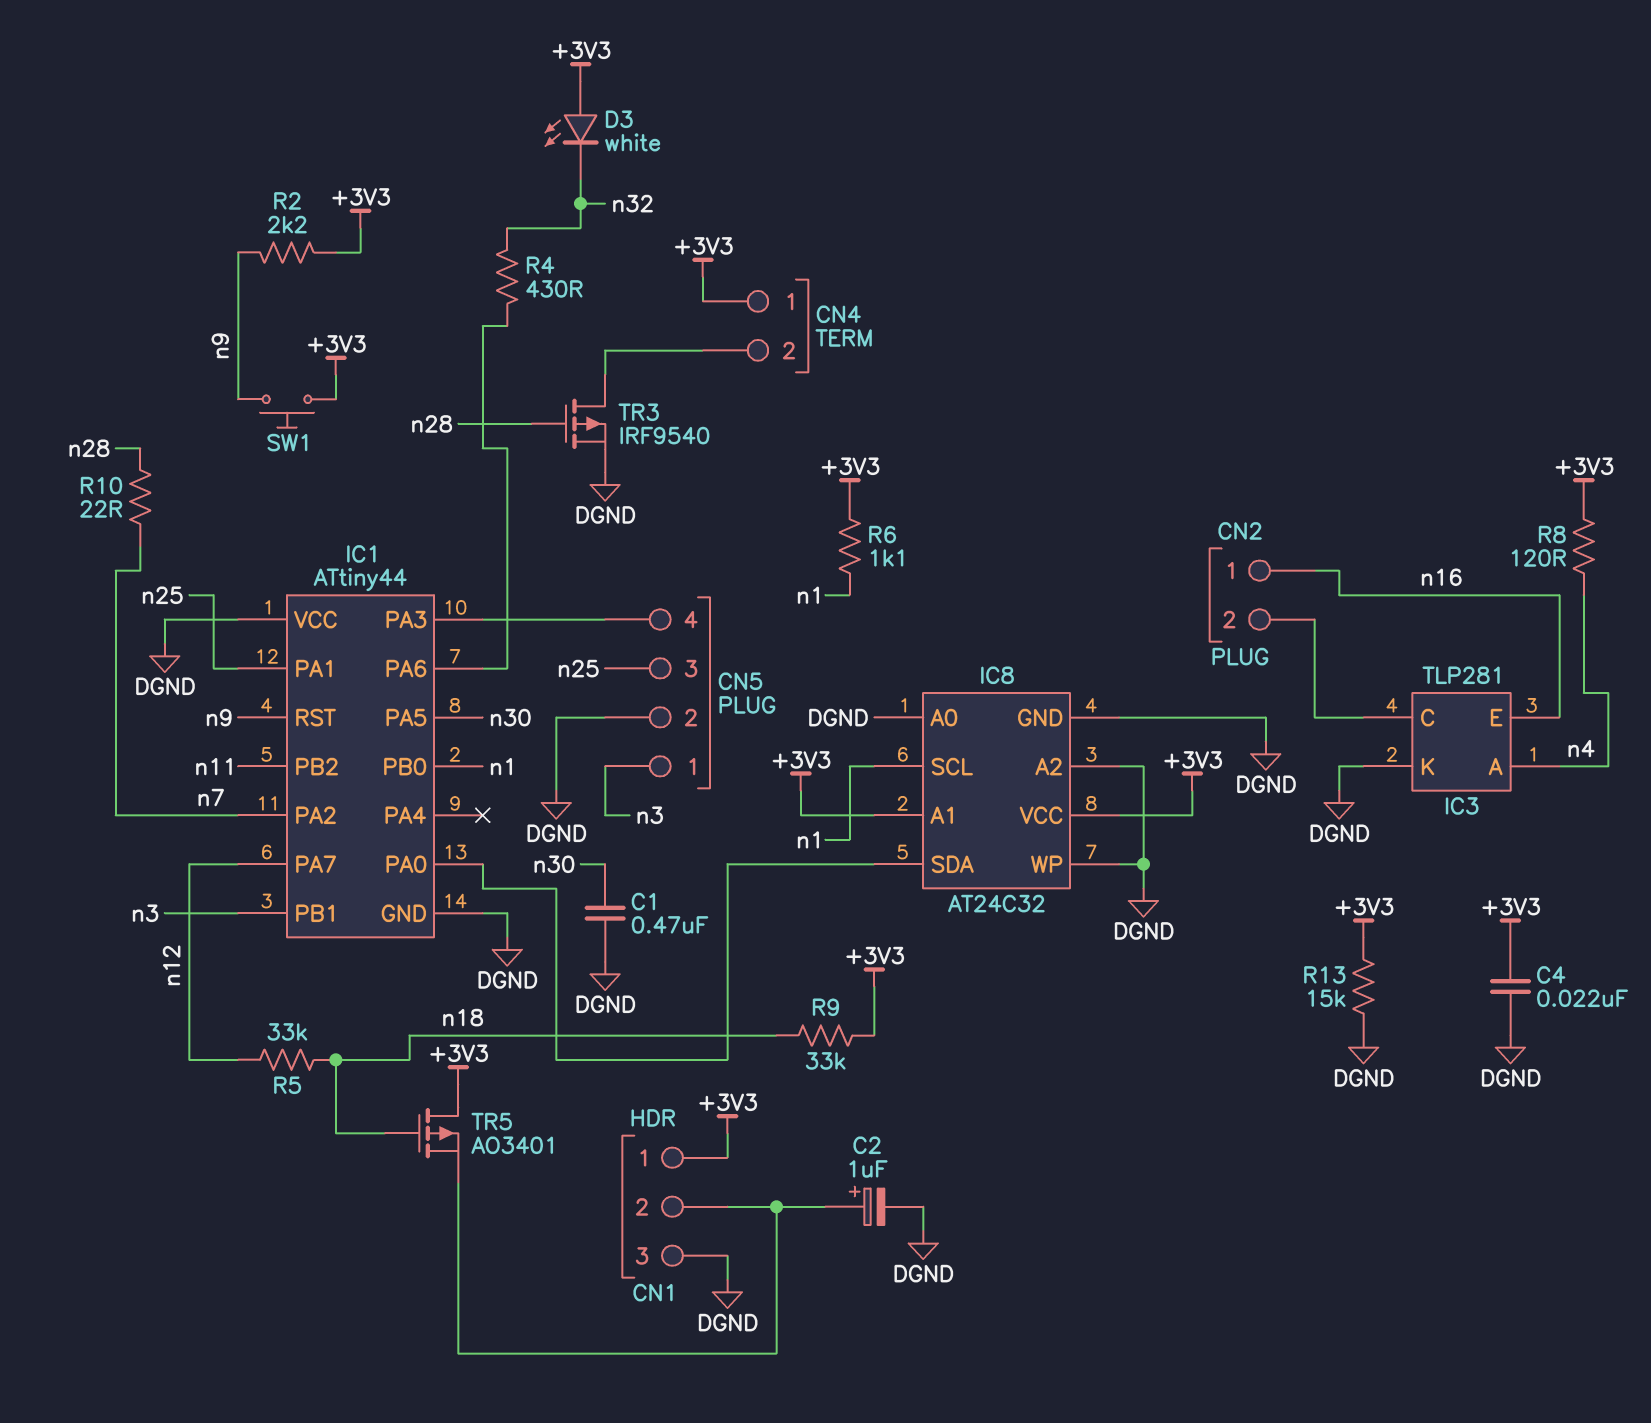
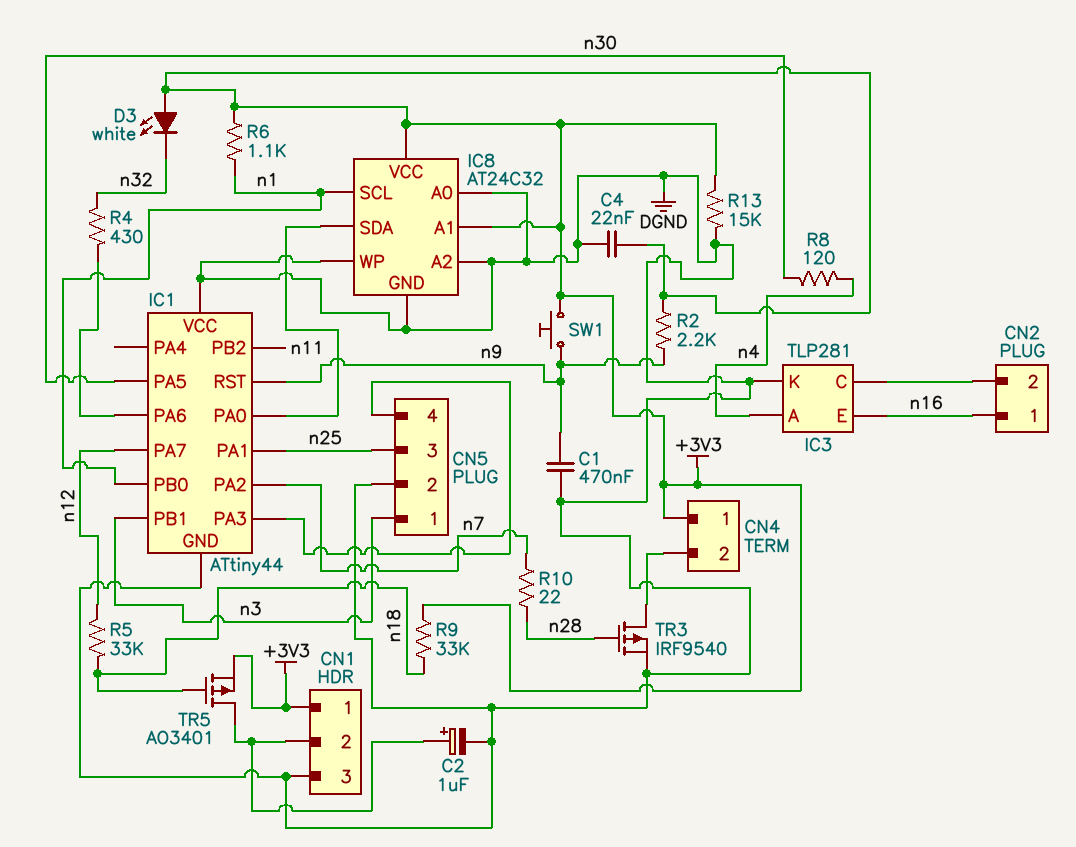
C1: 470nF (DGND, n30) -> 470nF (DGND, n9)
R8: 120 (+3V3, n4) -> 120 (n4, n30)
TR5: PMOS AO3401 (G n18, D +3V3, S CN1/2) -> PMOS AO3401 (G n18, D CN1/2, S +3V3)

